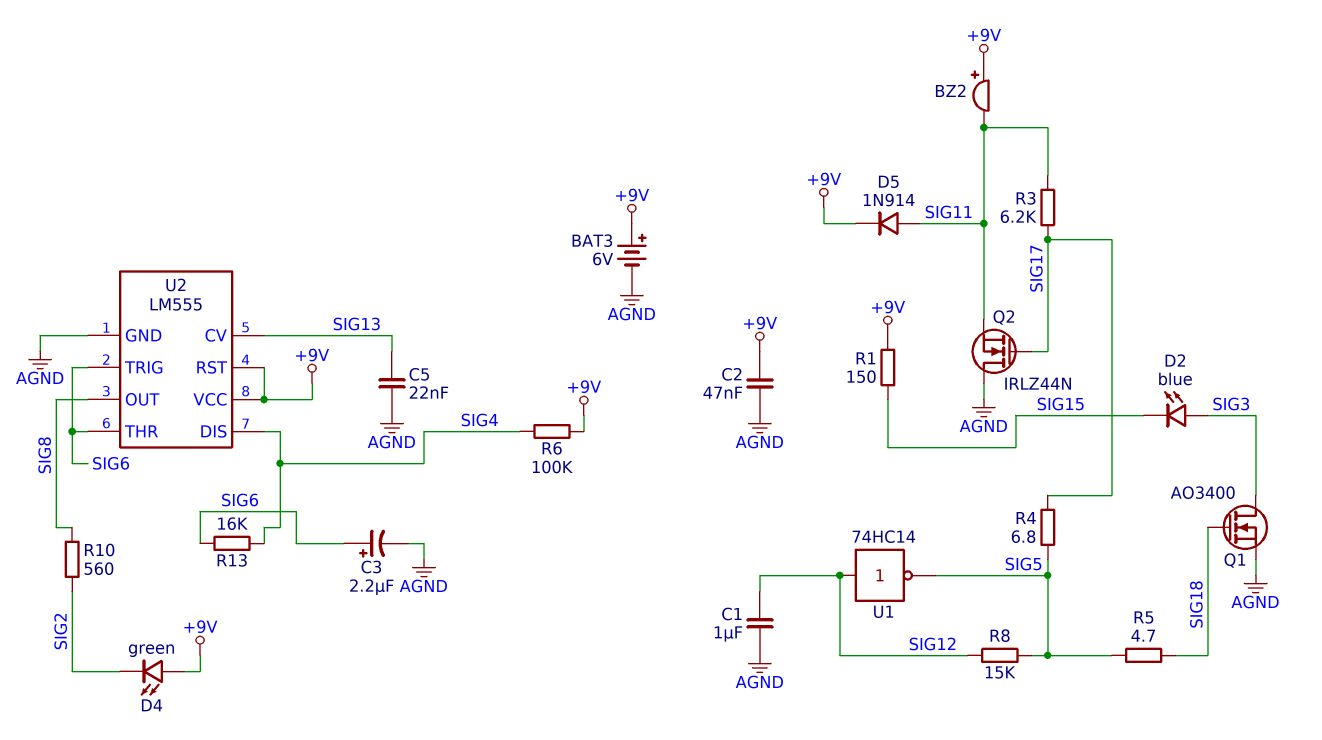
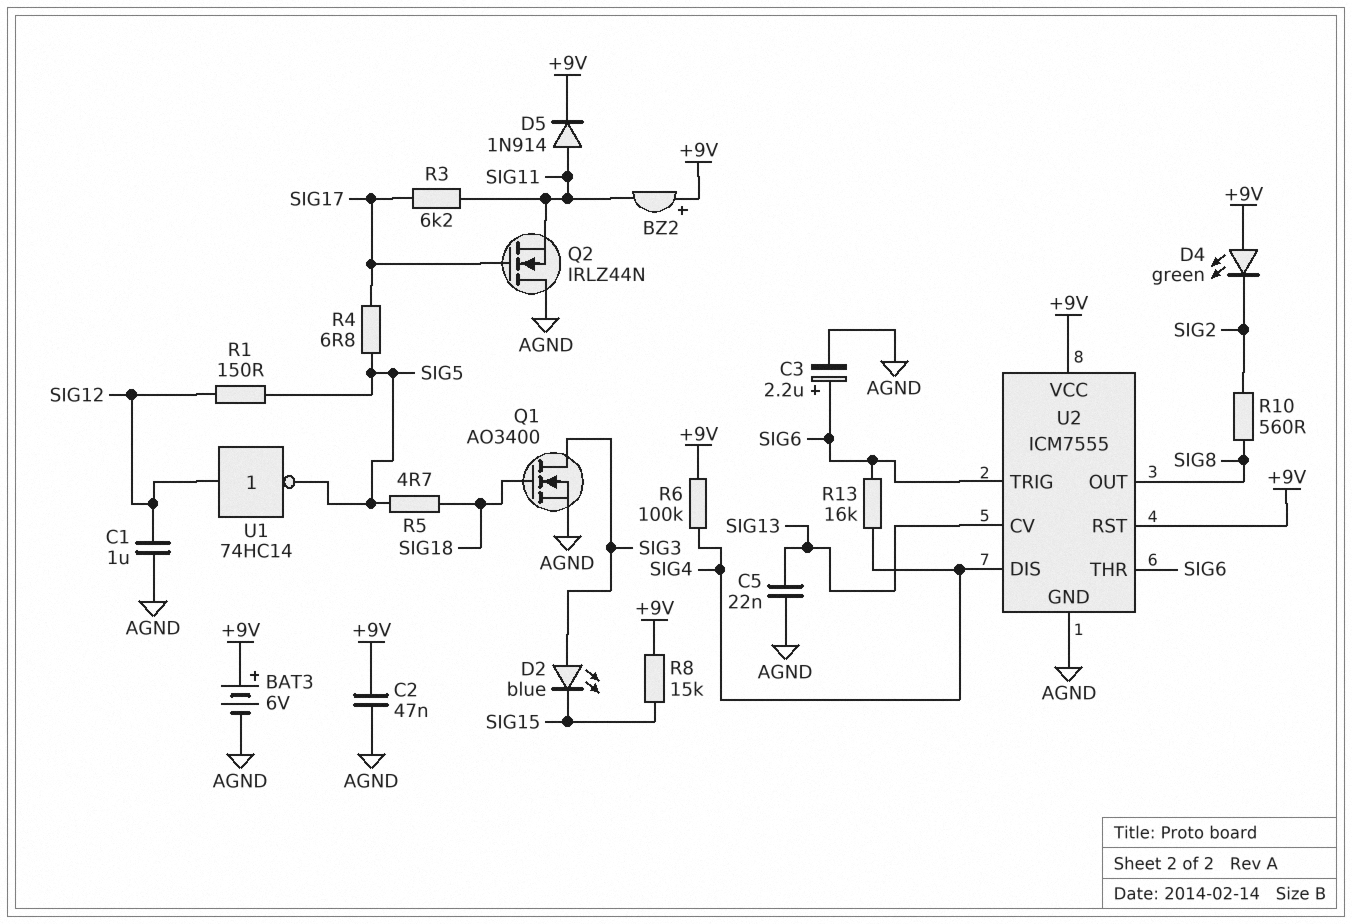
R1: 150 (+9V, SIG15) -> 150 (SIG5, SIG12)
R8: 15k (SIG5, SIG12) -> 15k (+9V, SIG15)
U2: LM555 -> ICM7555

